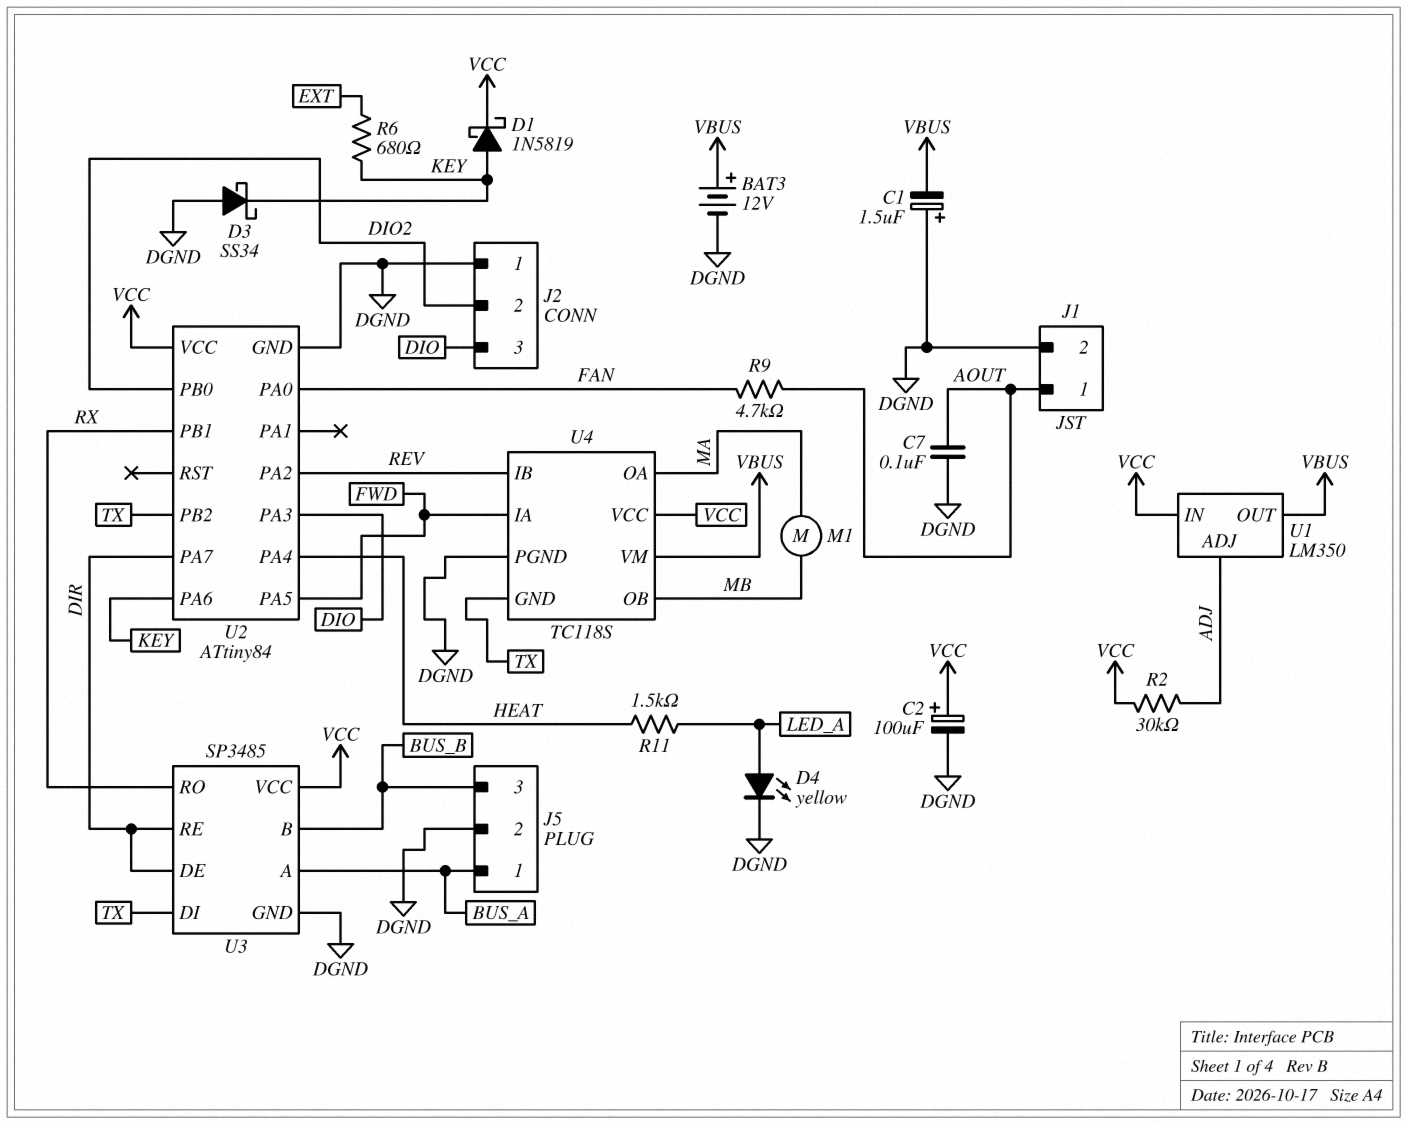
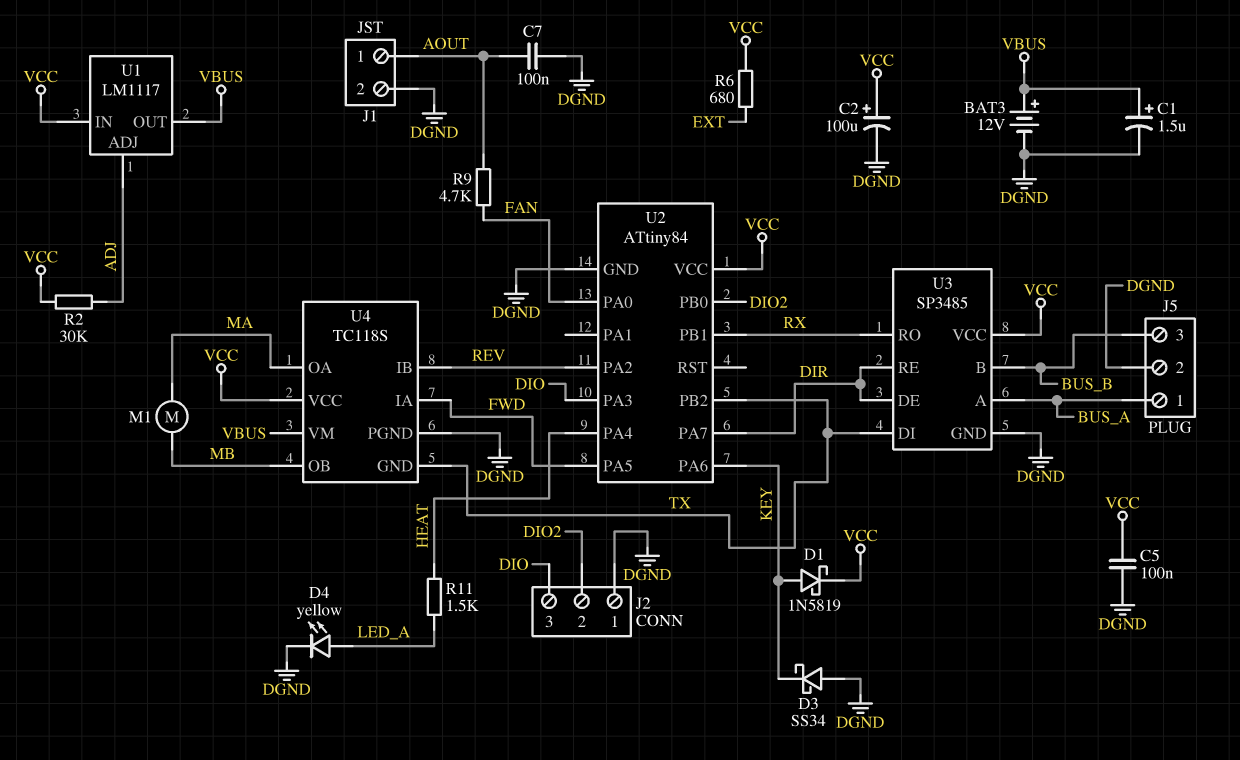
C1: 1.5uF (plus DGND, minus VBUS) -> 1.5uF (plus VBUS, minus DGND)
C5: none -> 100nF (DGND, VCC)
R6: 680 (EXT, KEY) -> 680 (EXT, VCC)
U1: LM350 -> LM1117

